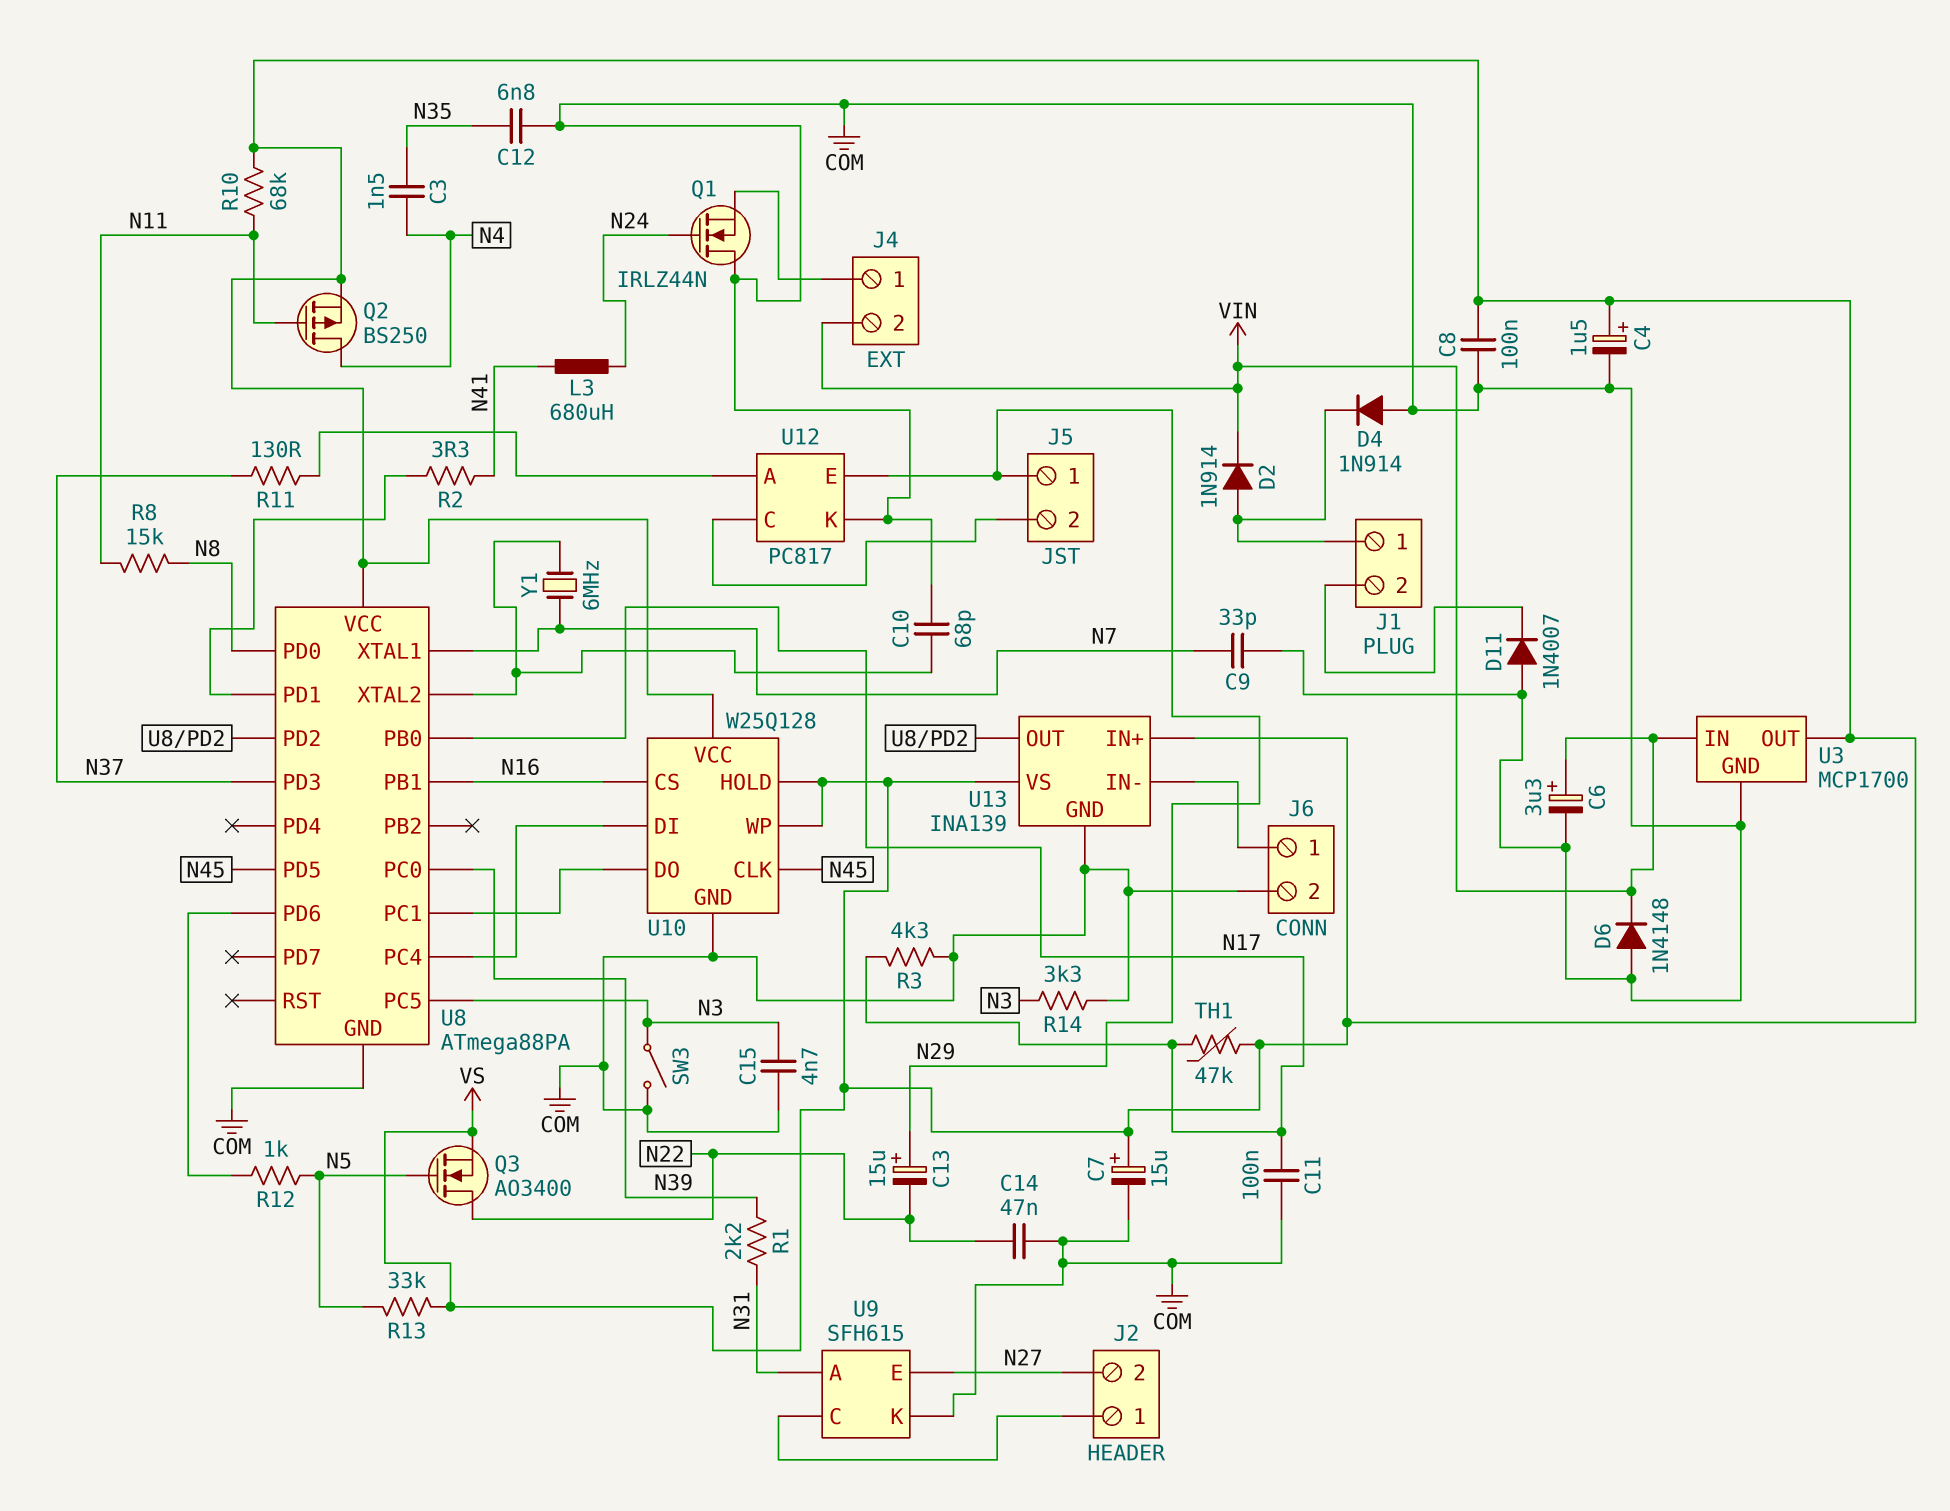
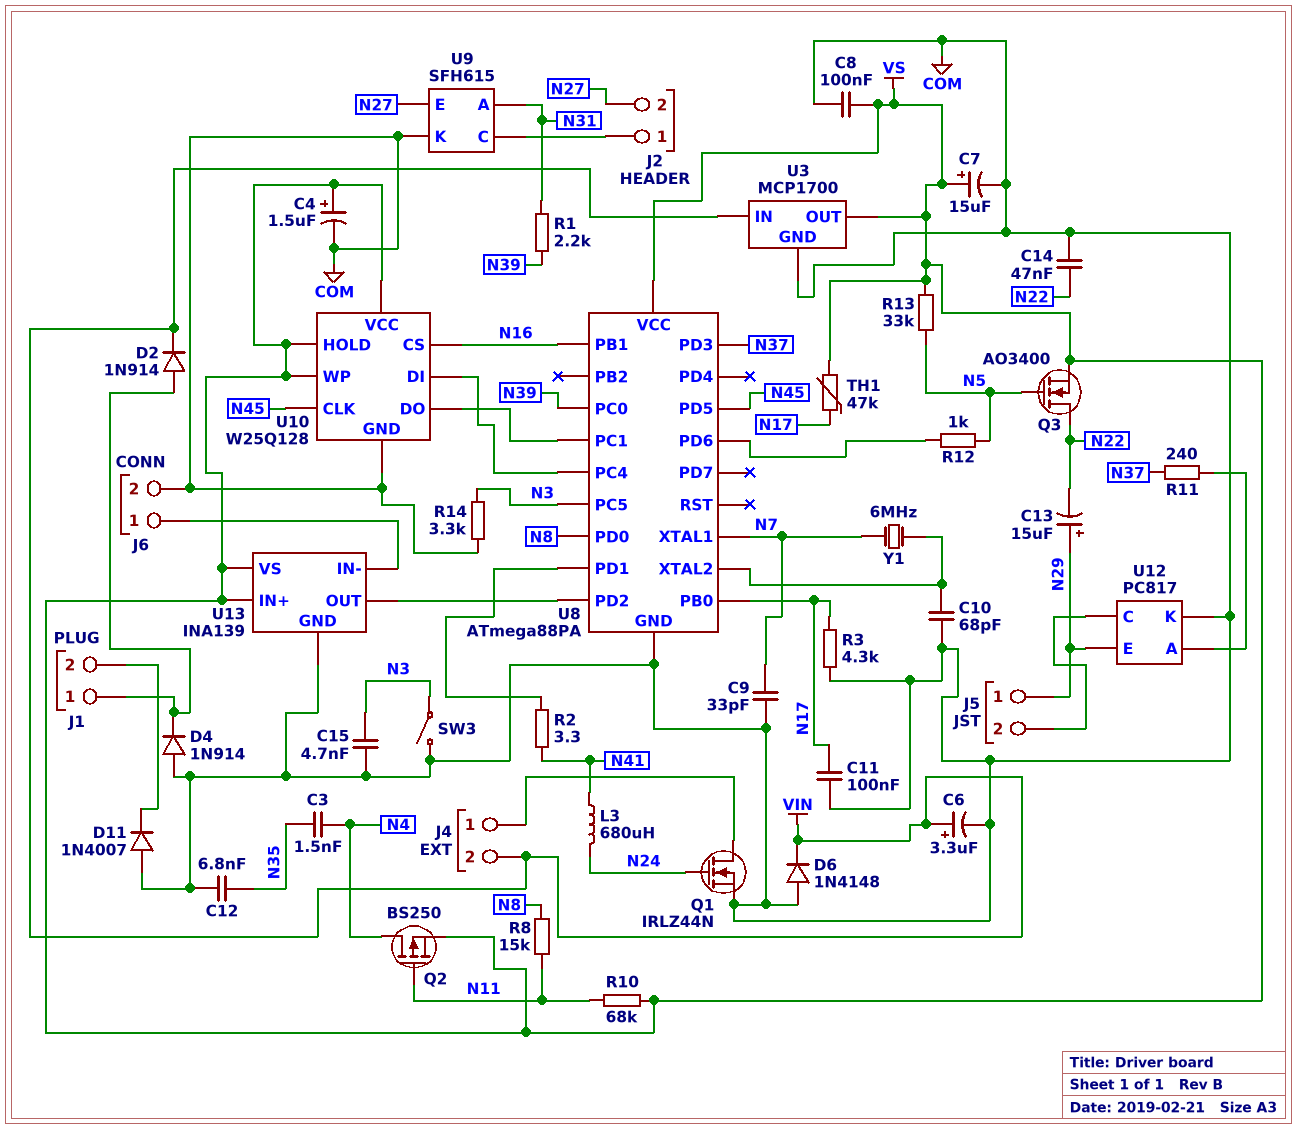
Q1: NMOS IRLZ44N (G N24, D COM, S J4/1) -> NMOS IRLZ44N (G N24, D J4/1, S COM)
R11: 130 (N37, U12/A) -> 240 (N37, U12/A)

